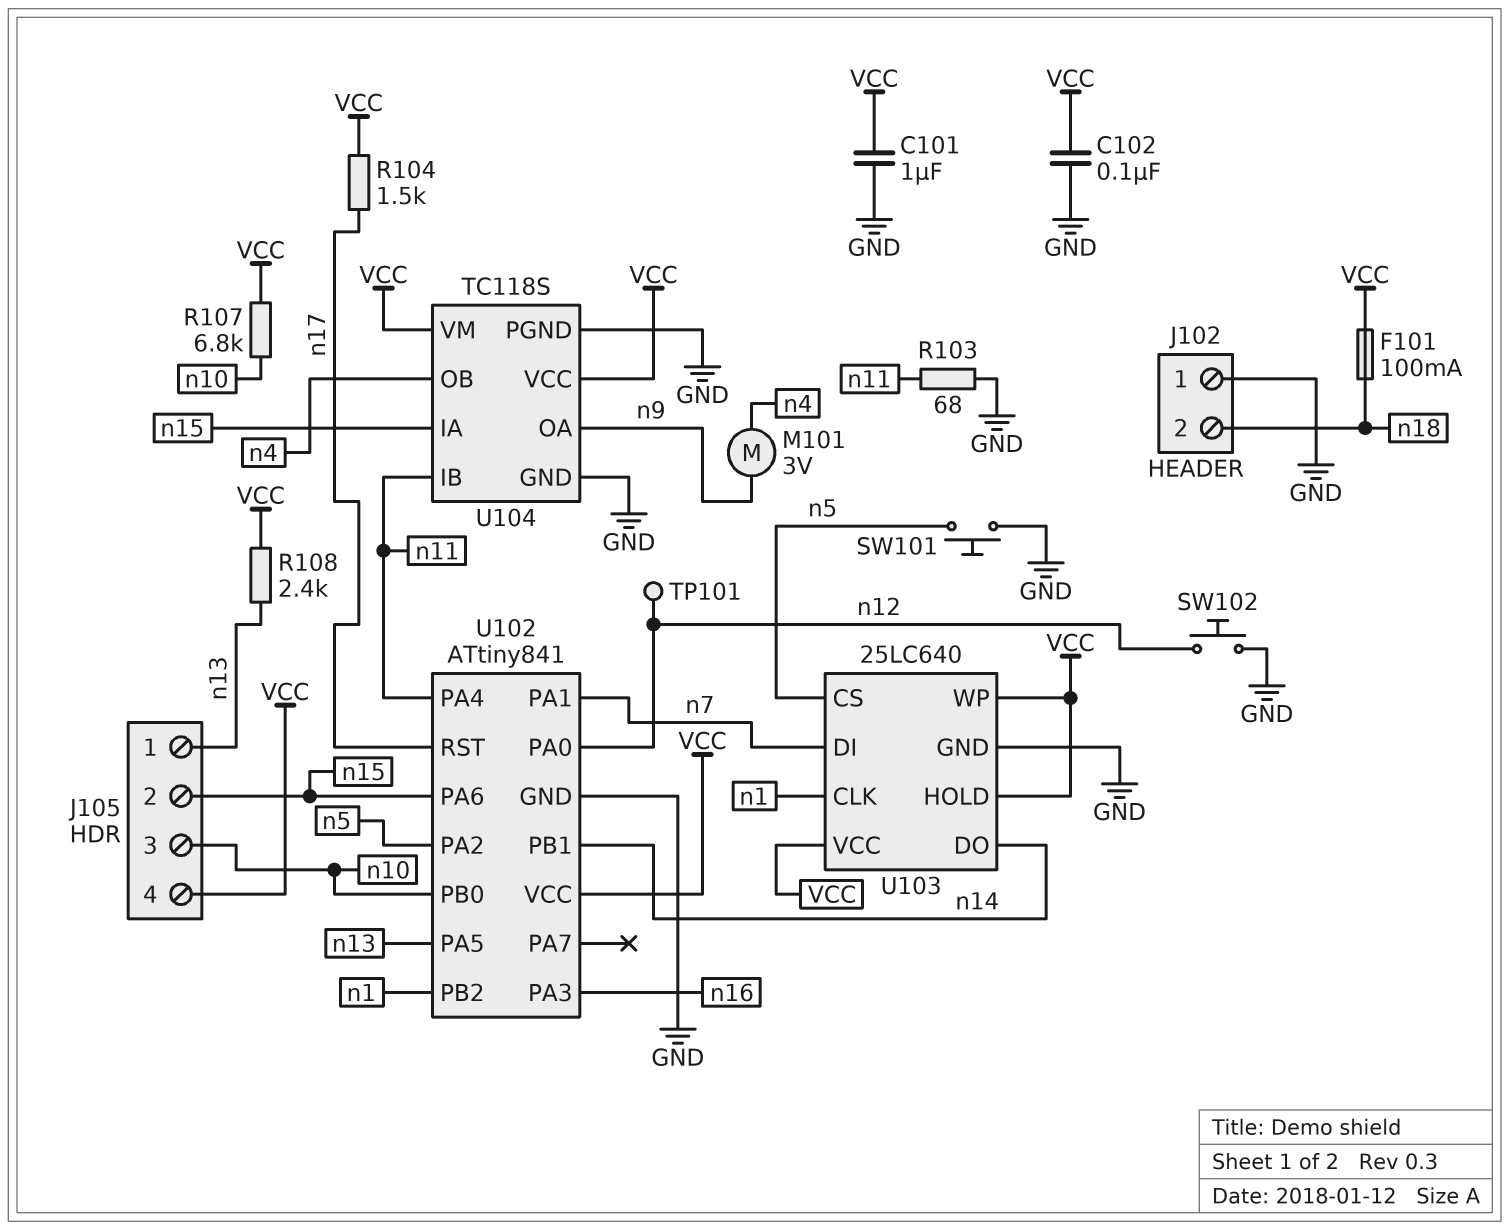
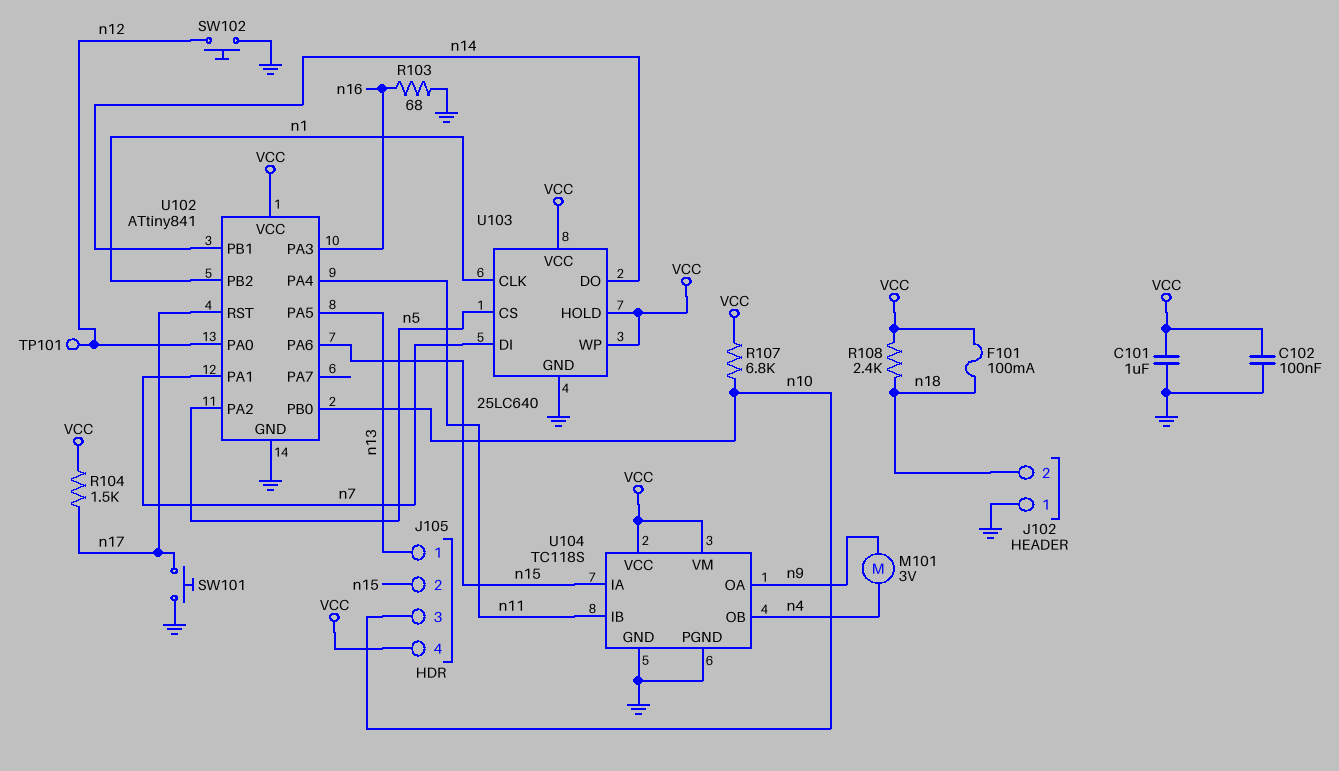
R103: 68 (GND, n11) -> 68 (GND, n16)
R108: 2.4k (VCC, n13) -> 2.4k (VCC, n18)
SW101: button (GND, n5) -> button (GND, n17)

